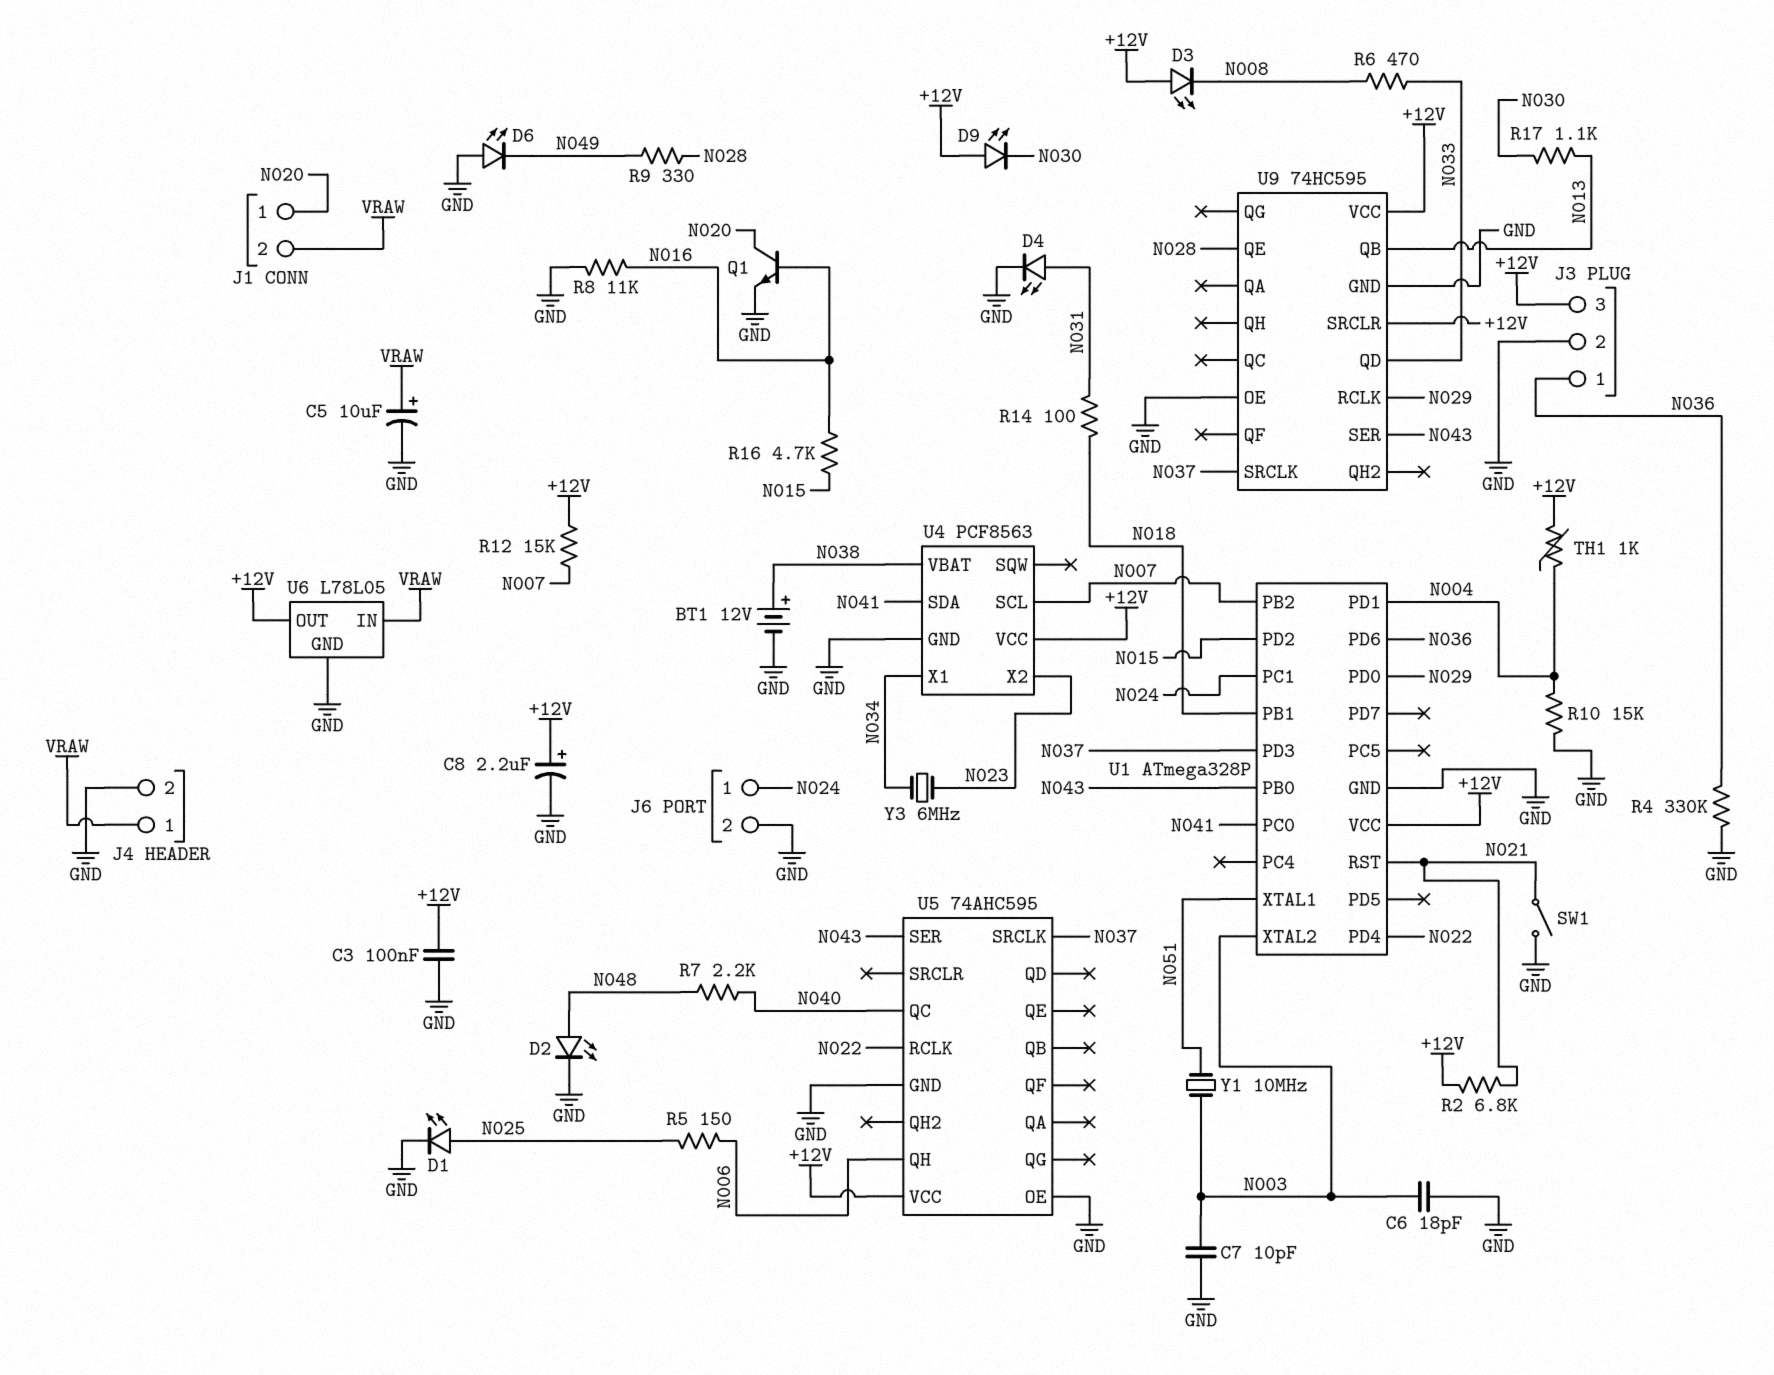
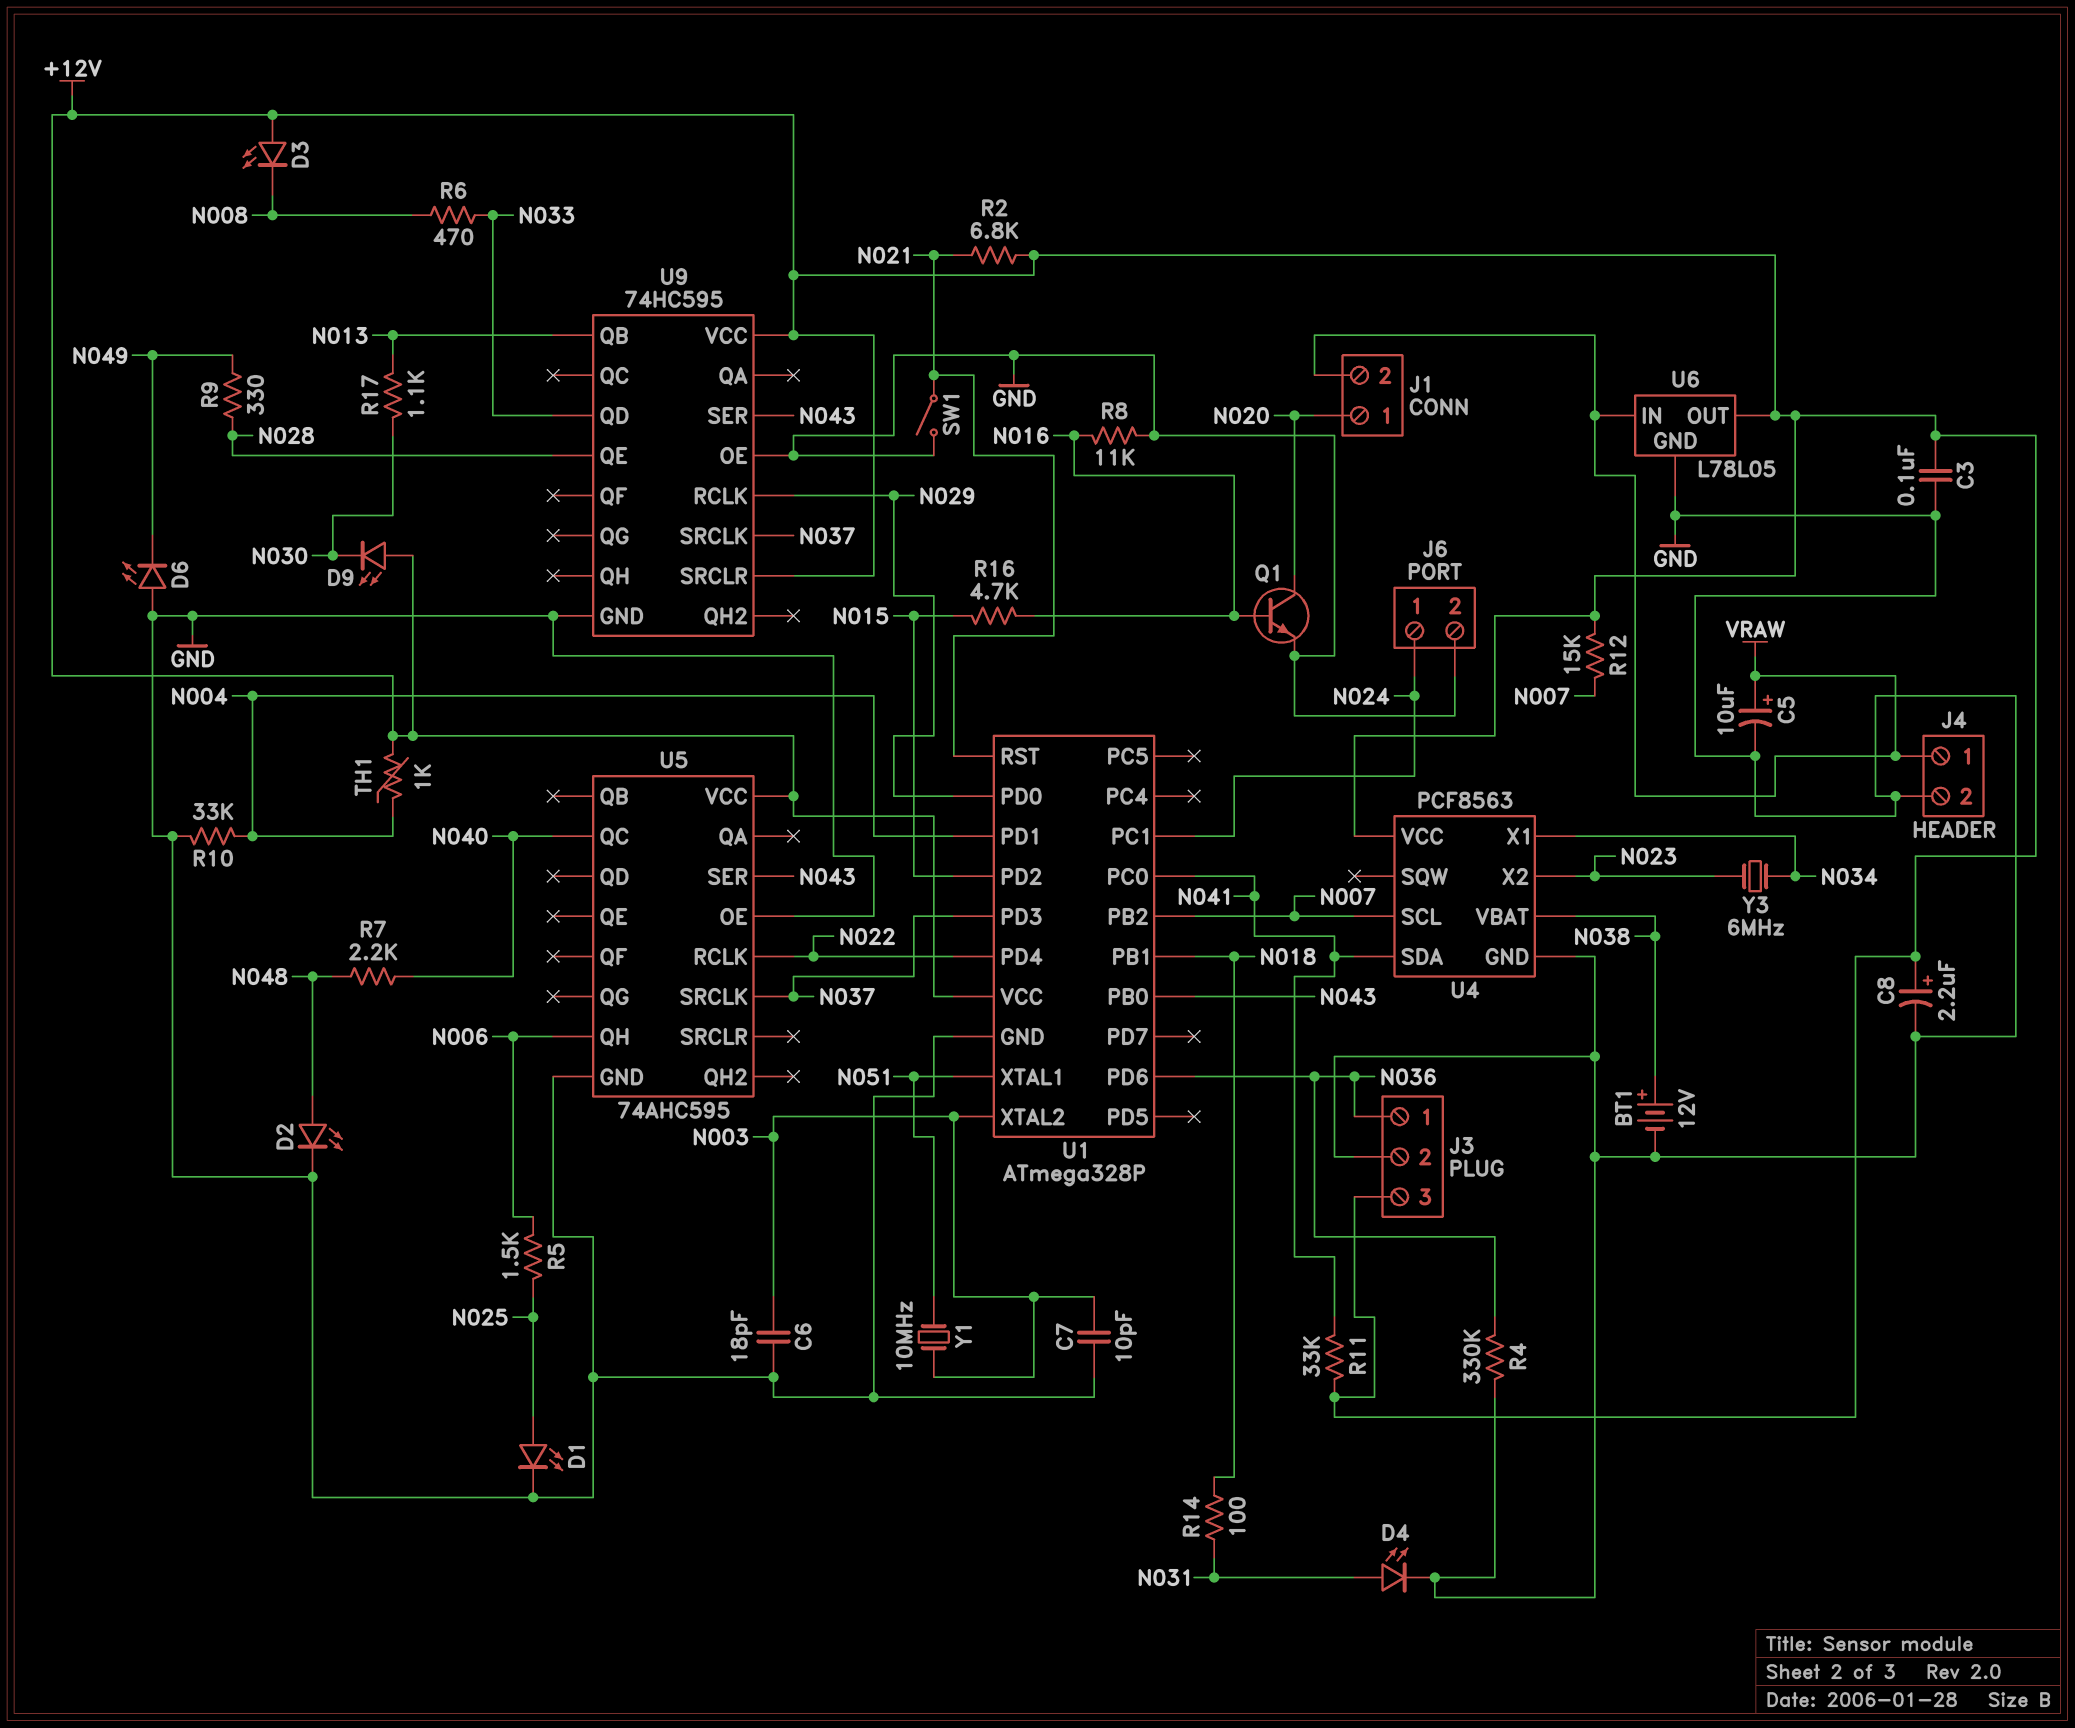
R5: 150 (N006, N025) -> 1.5k (N006, N025)
R10: 15k (GND, N004) -> 33k (GND, N004)
R11: none -> 33k (+12V, N041)

